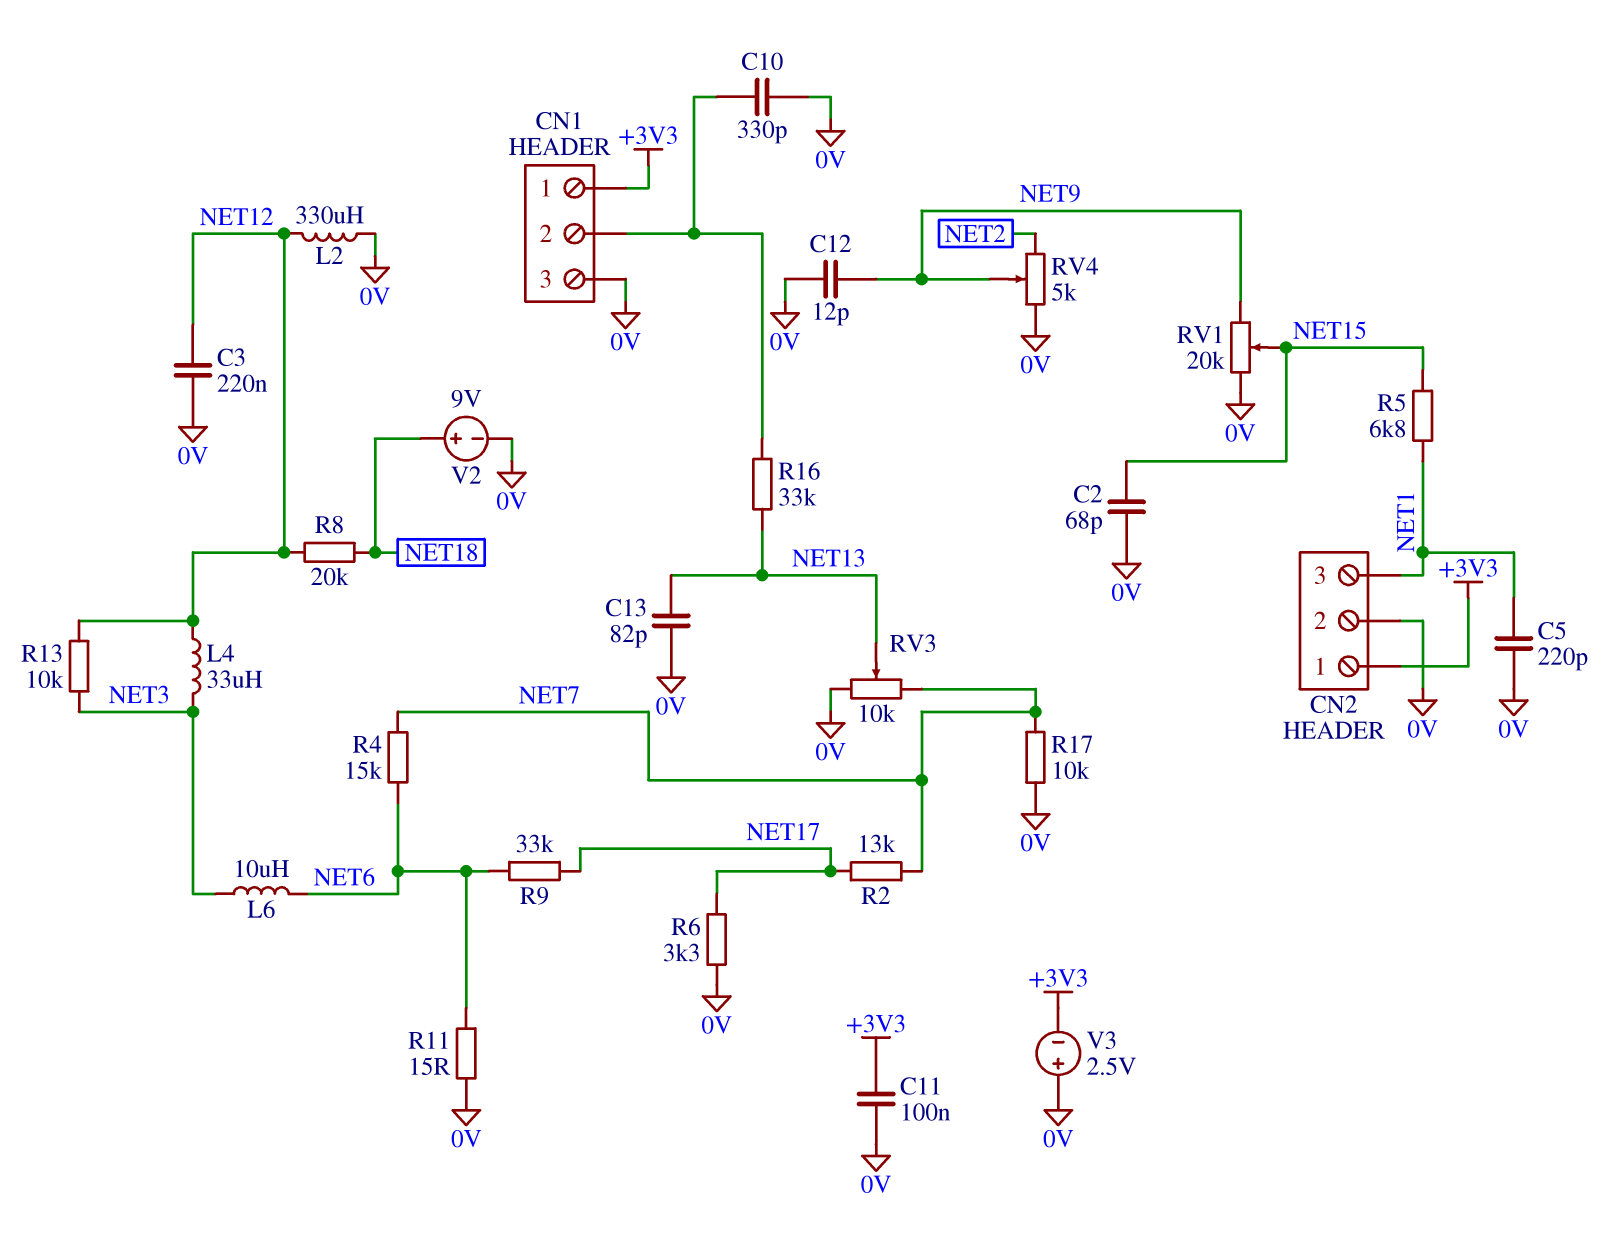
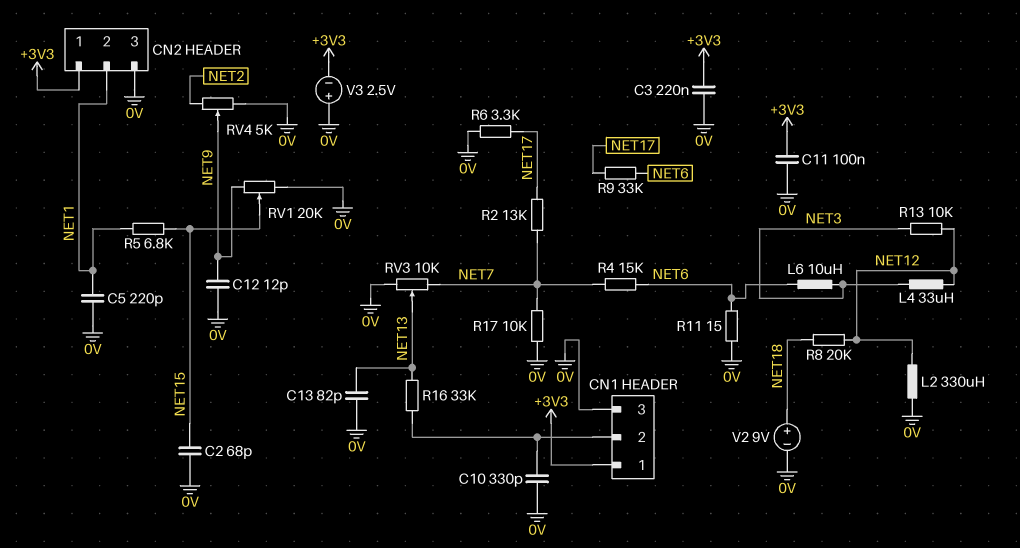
C3: 220nF (0V, NET12) -> 220nF (+3V3, 0V)
CN2 pin 2: 0V -> NET1
CN2 pin 3: NET1 -> 0V

